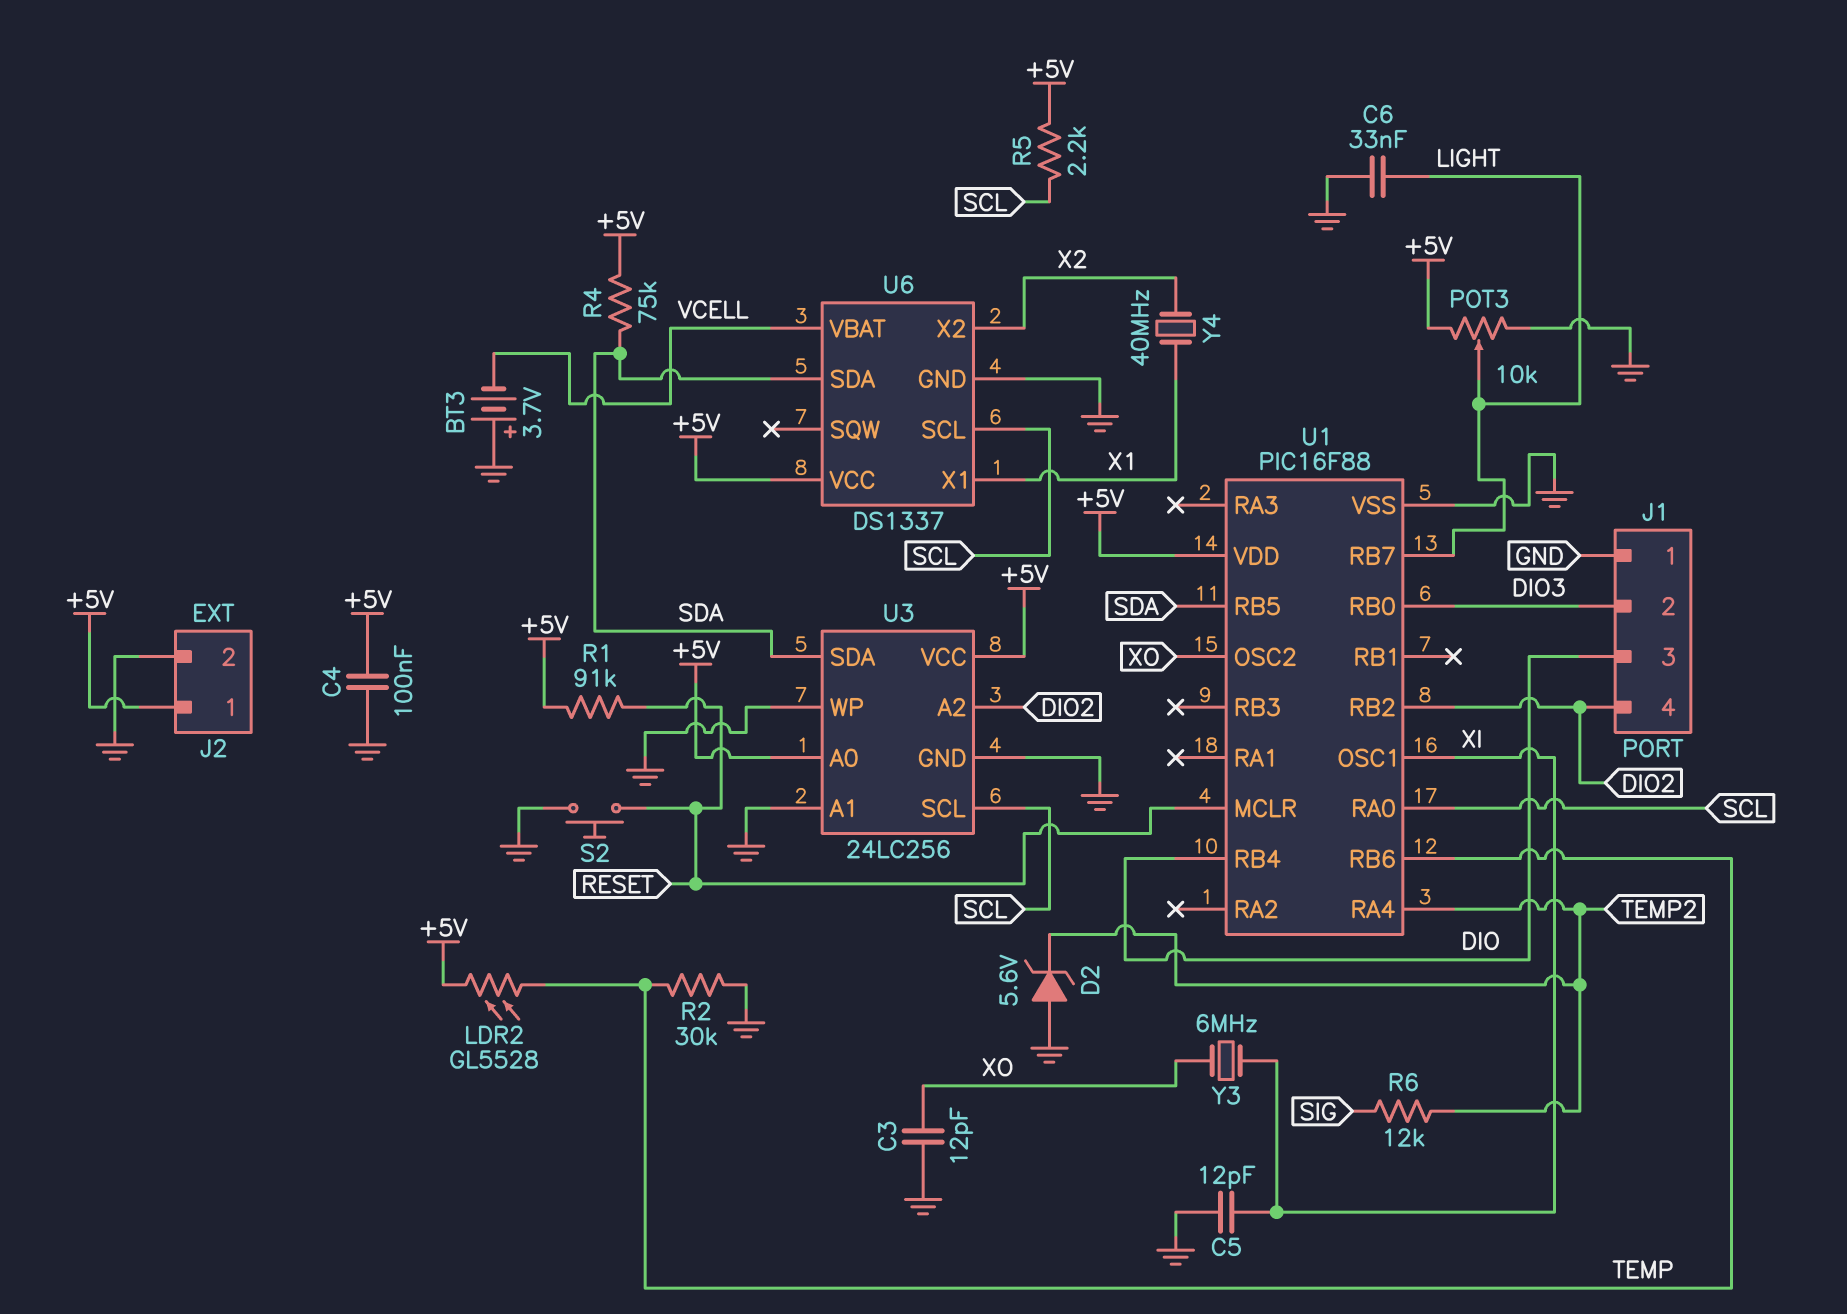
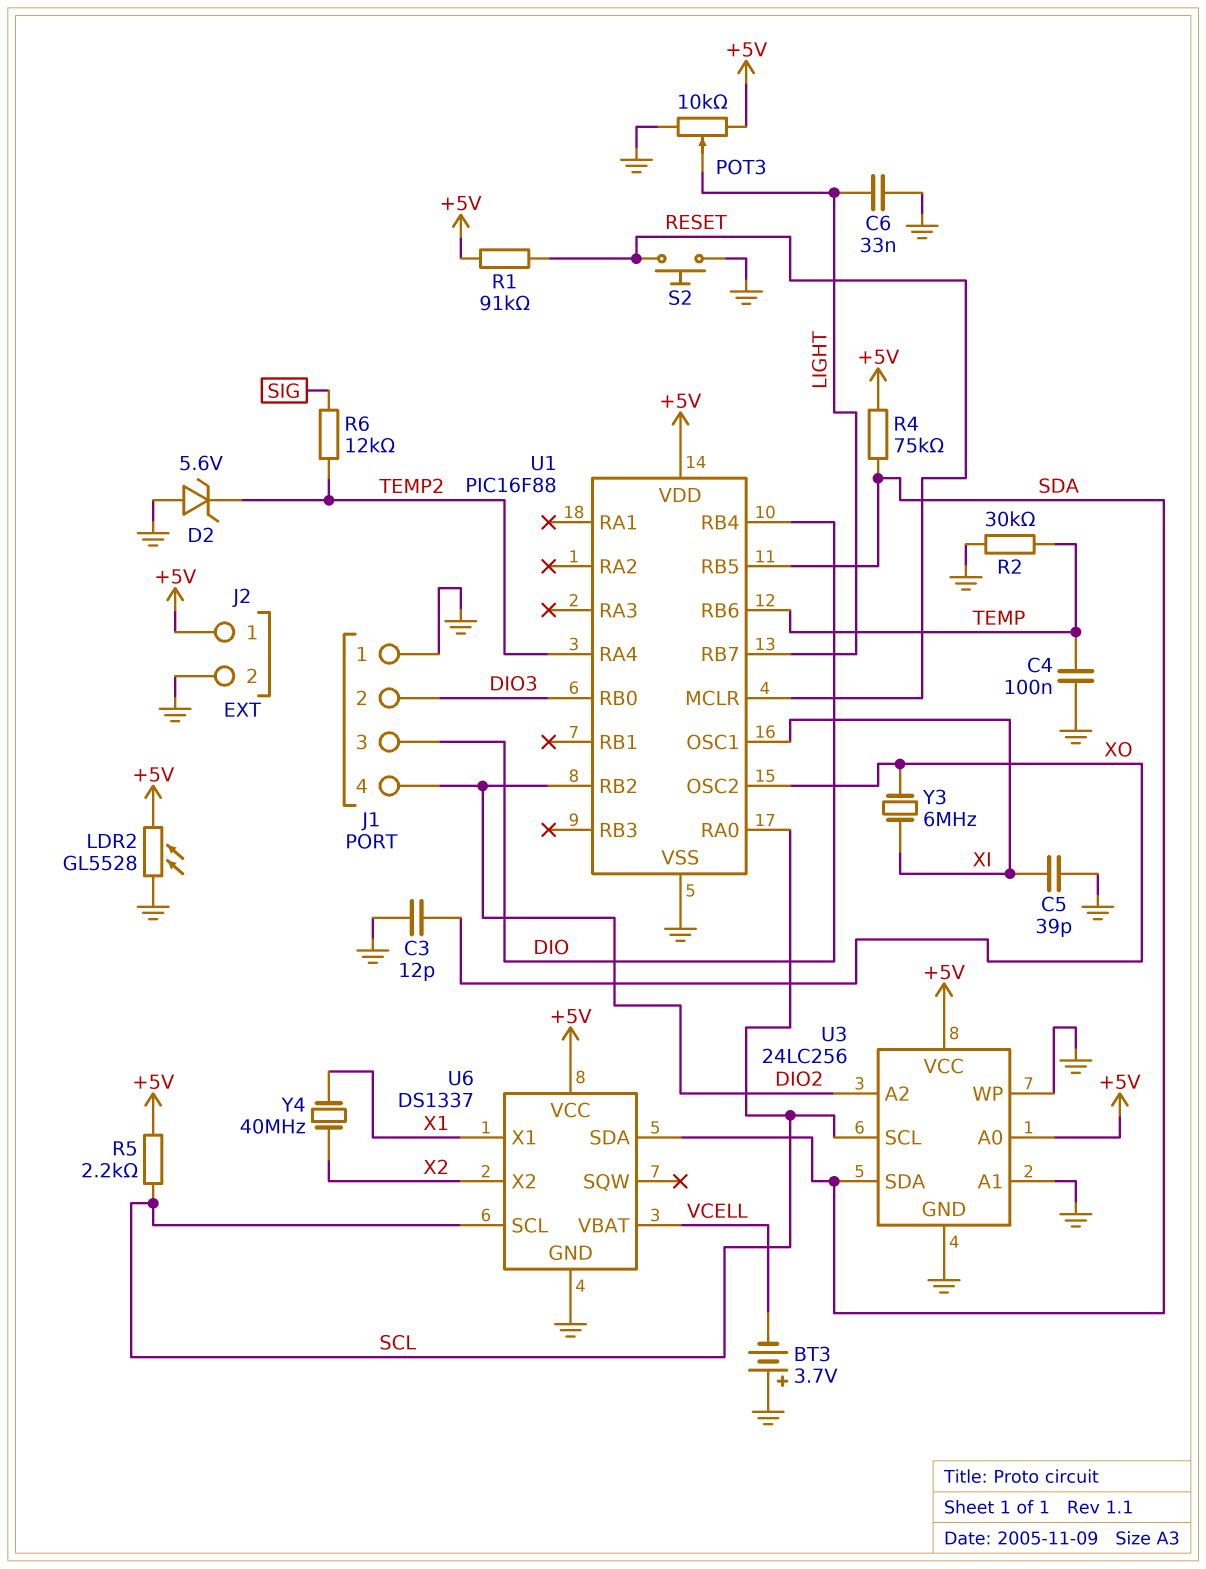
C4: 100nF (+5V, GND) -> 100nF (GND, TEMP)
C5: 12pF (GND, XI) -> 39pF (GND, XI)
LDR2: GL5528 (+5V, TEMP) -> GL5528 (+5V, GND)

